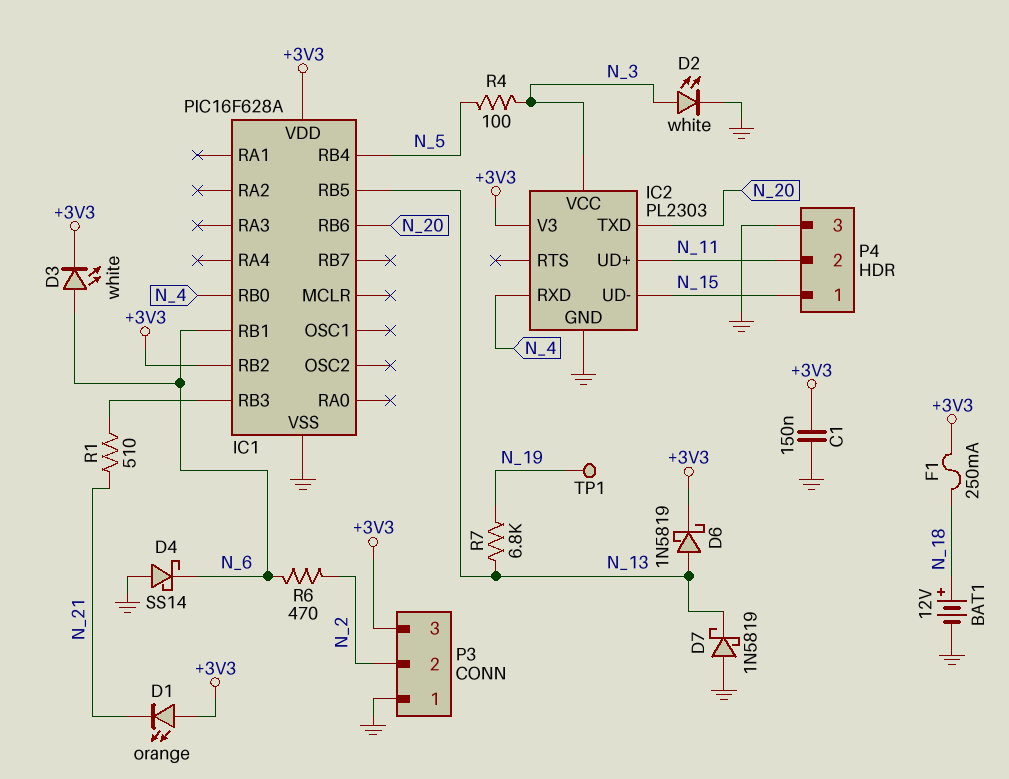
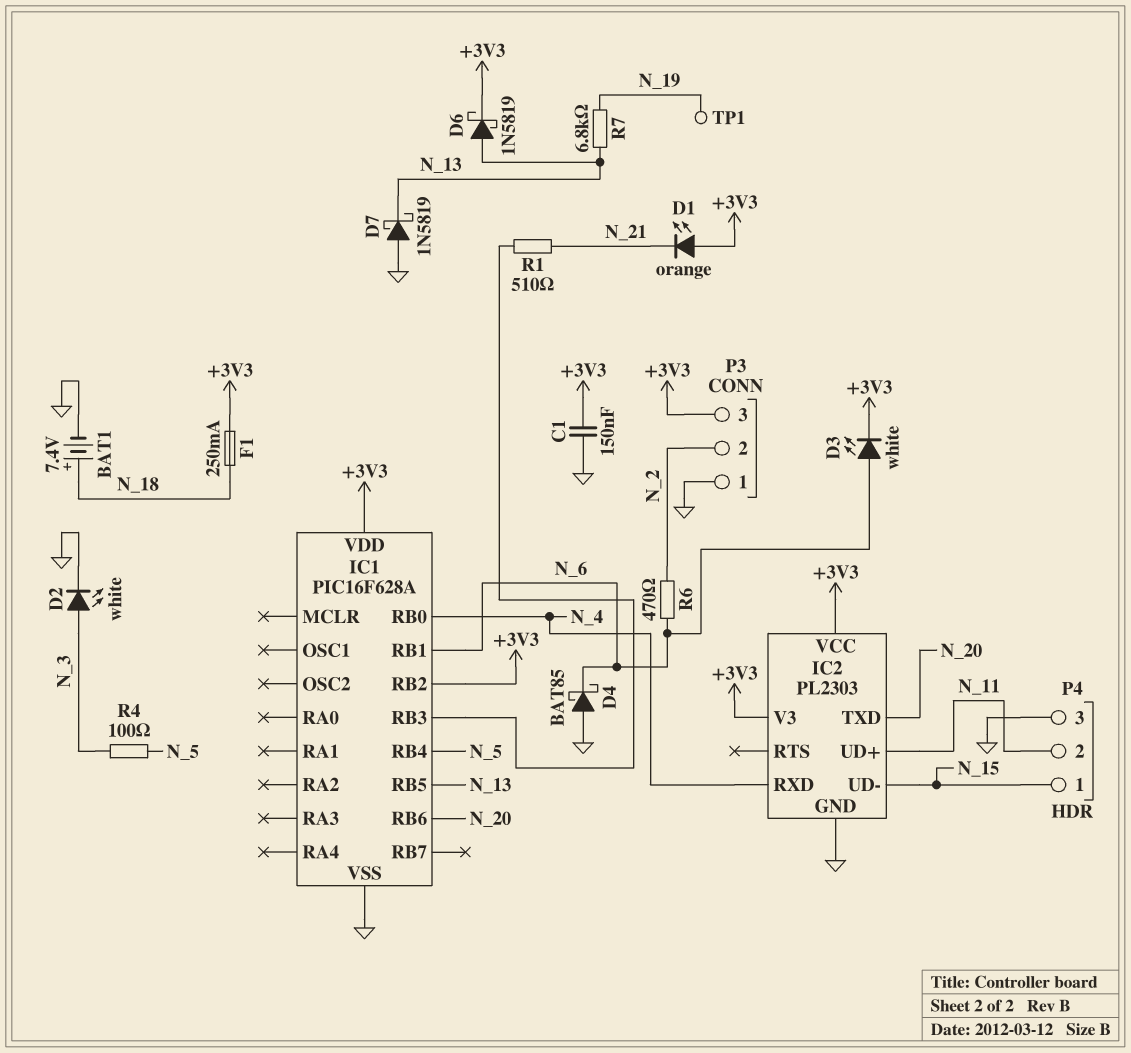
BAT1: 12V (plus N_18, minus GND) -> 7.4V (plus N_18, minus GND)
D4: schottky SS14 (A GND, K N_6) -> schottky BAT85 (A GND, K N_6)
IC2 pin VCC: N_3 -> +3V3

